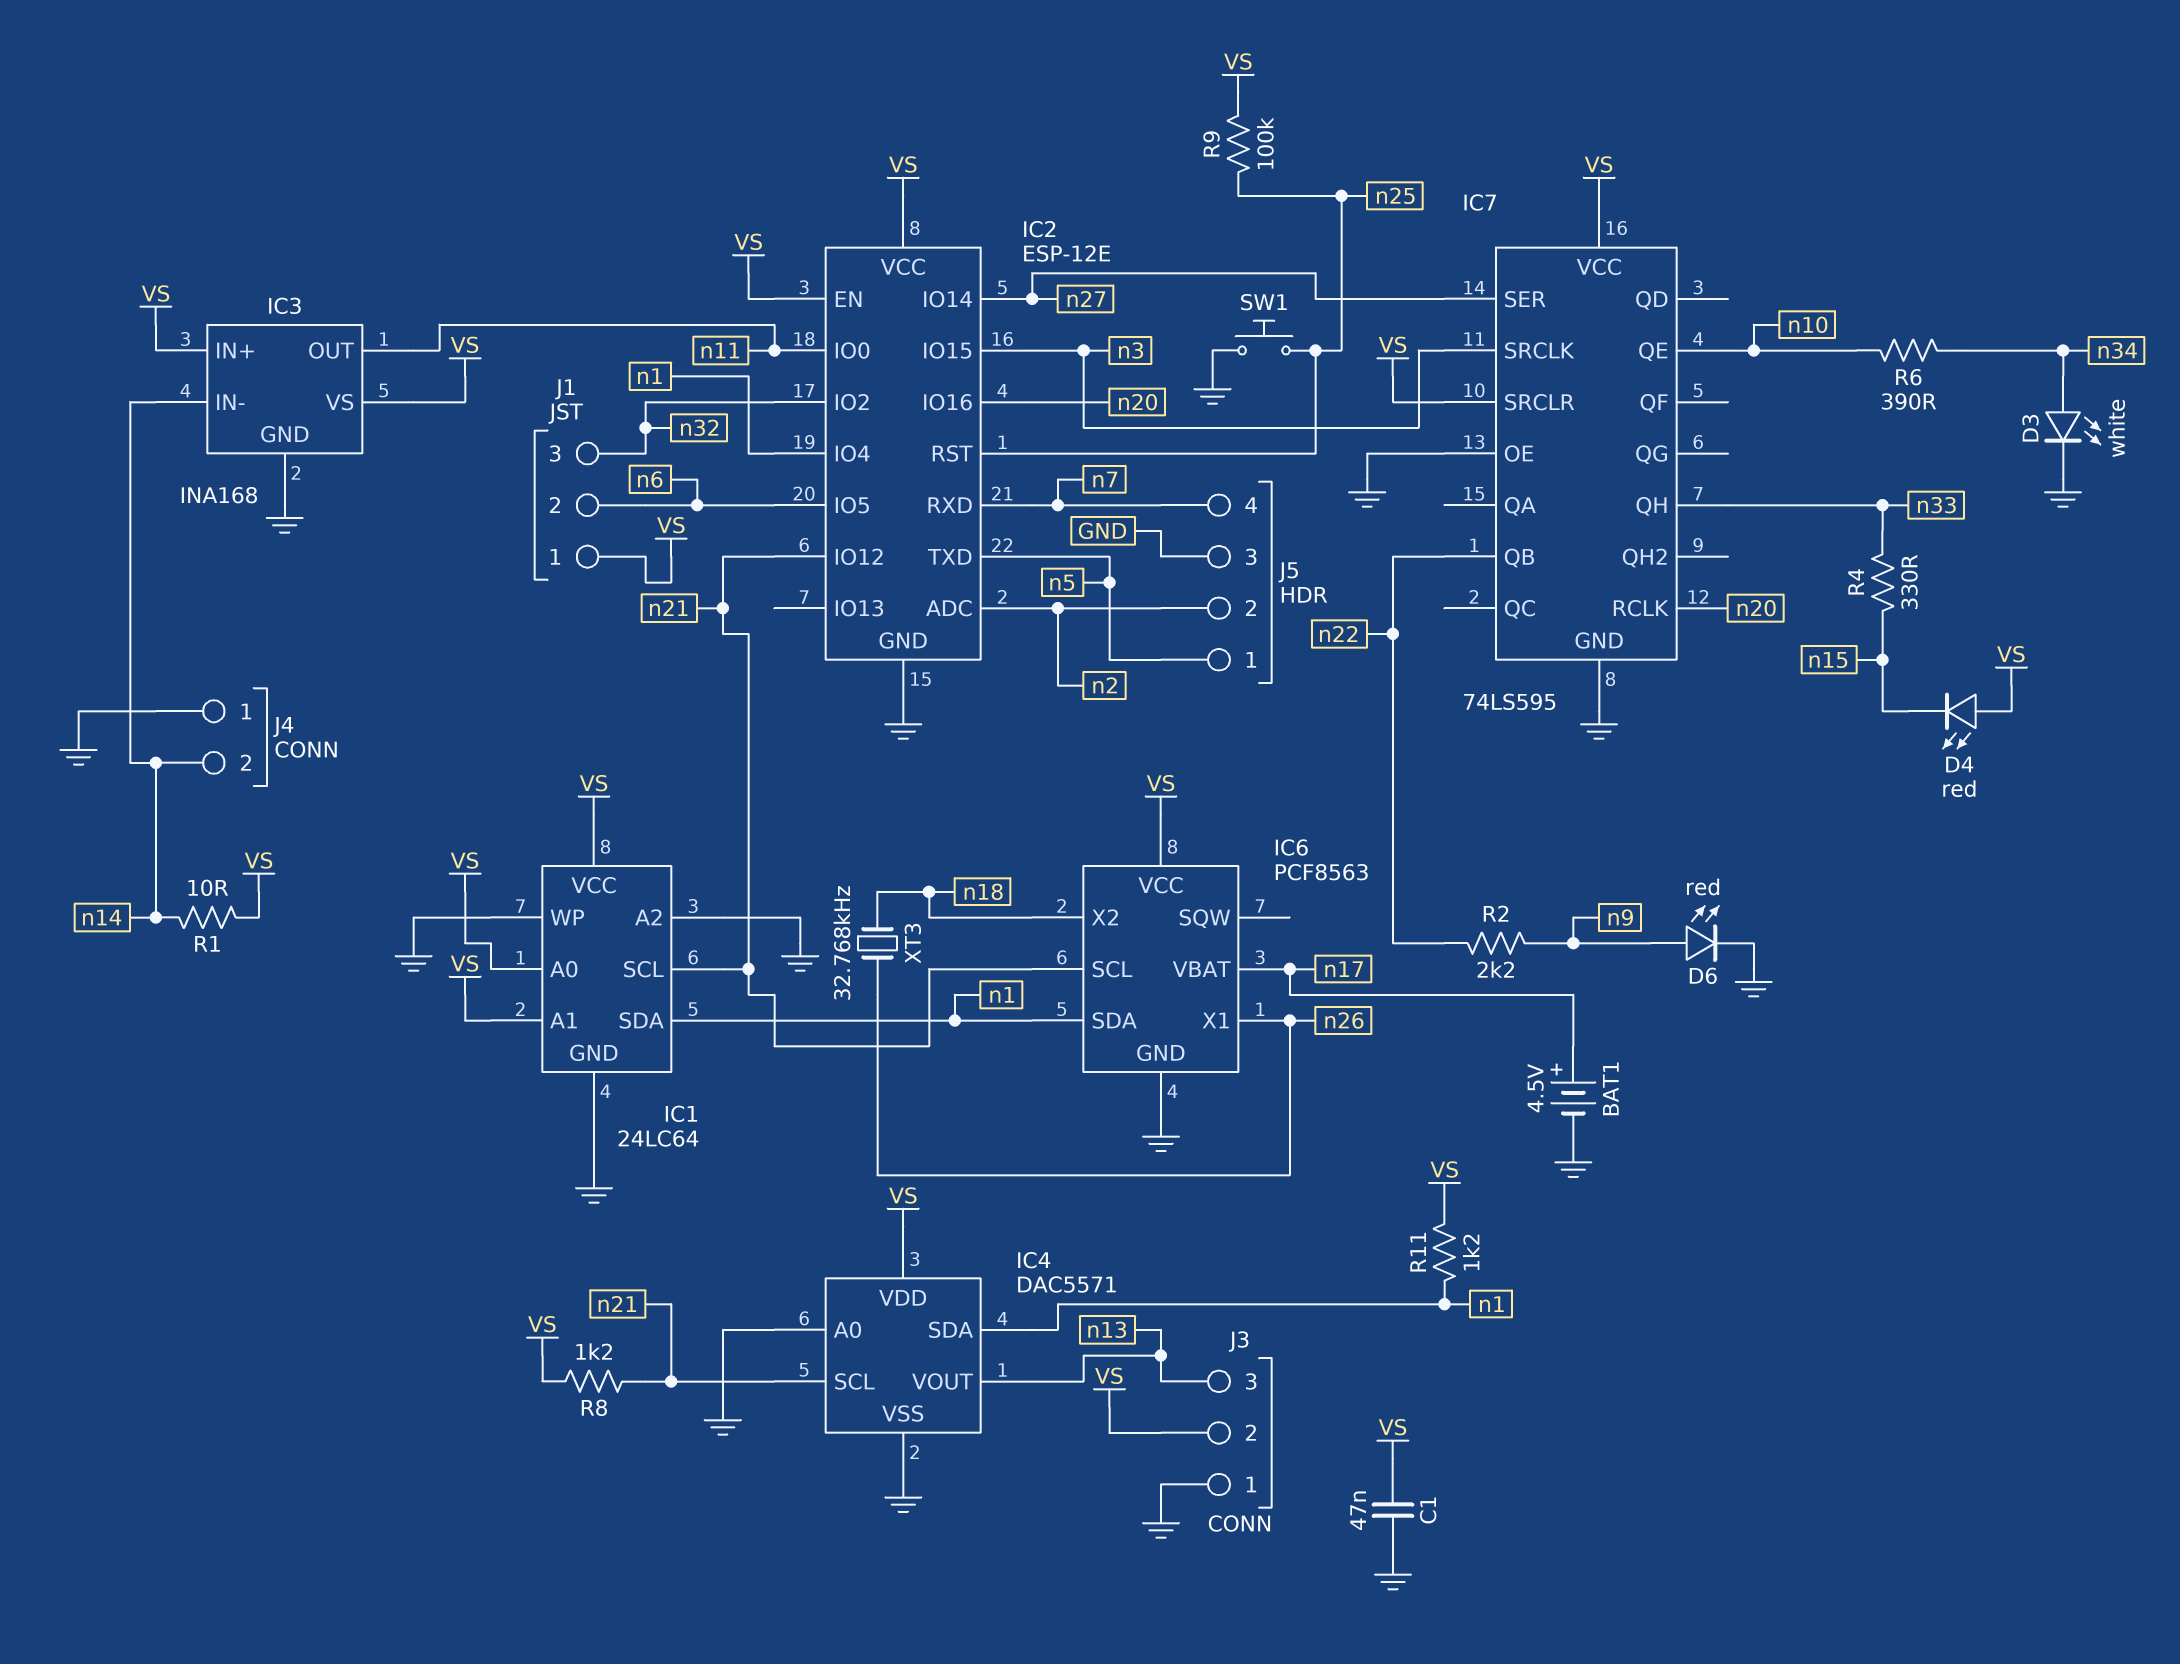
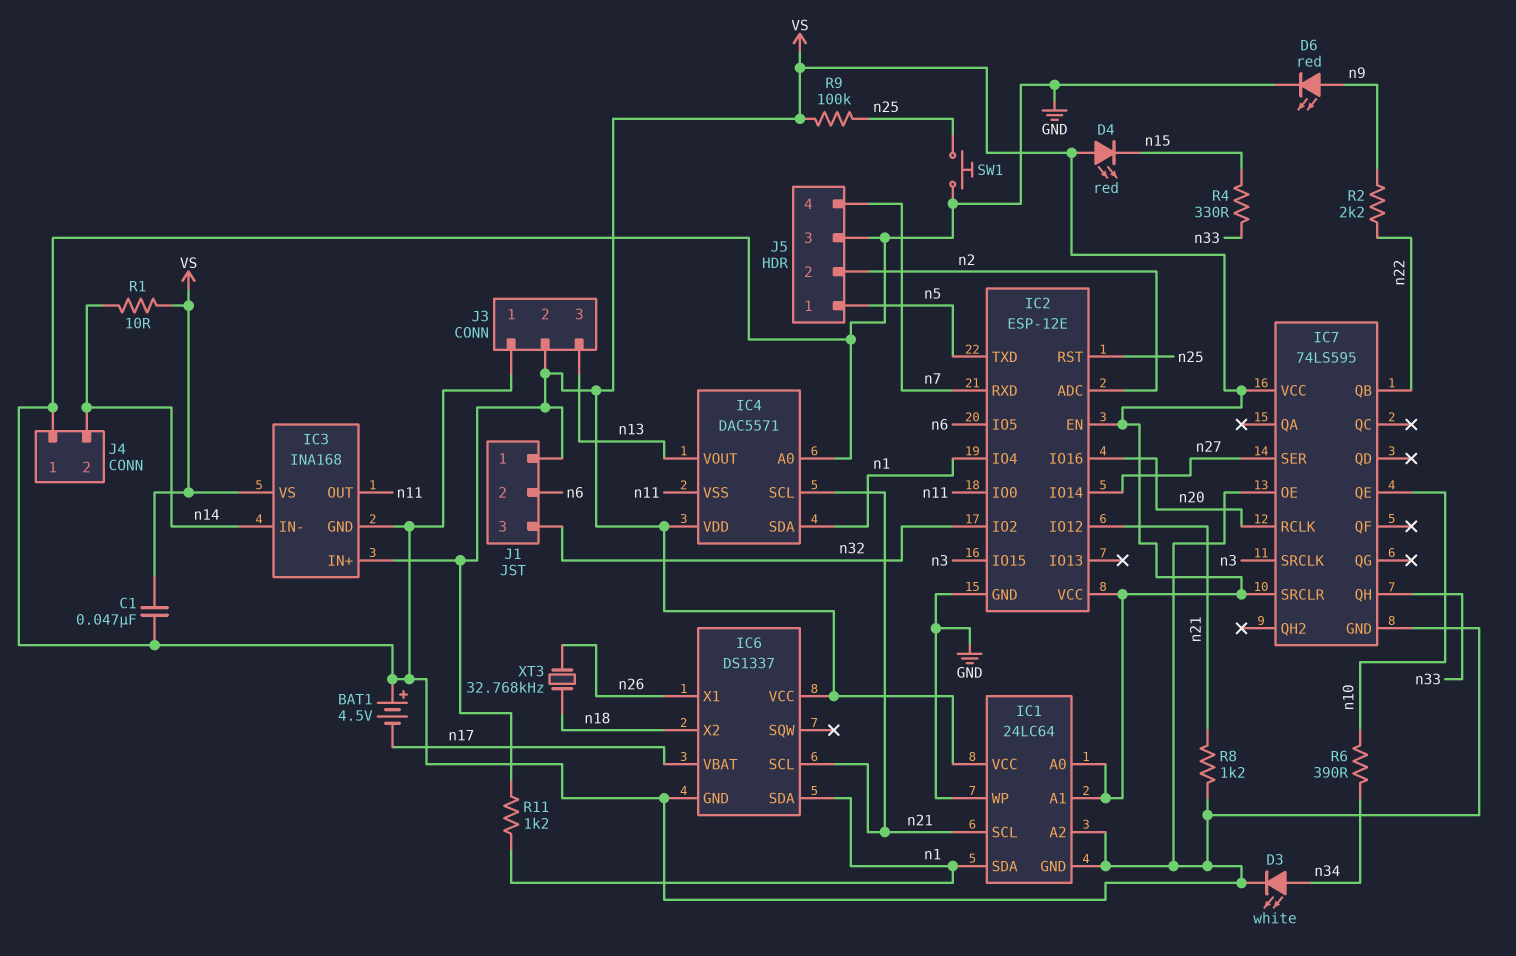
BAT1: 4.5V (plus n17, minus GND) -> 4.5V (plus GND, minus n17)
IC4 pin VSS: GND -> n11
IC6: PCF8563 -> DS1337
R8: 1.2k (VS, n21) -> 1.2k (GND, n21)

